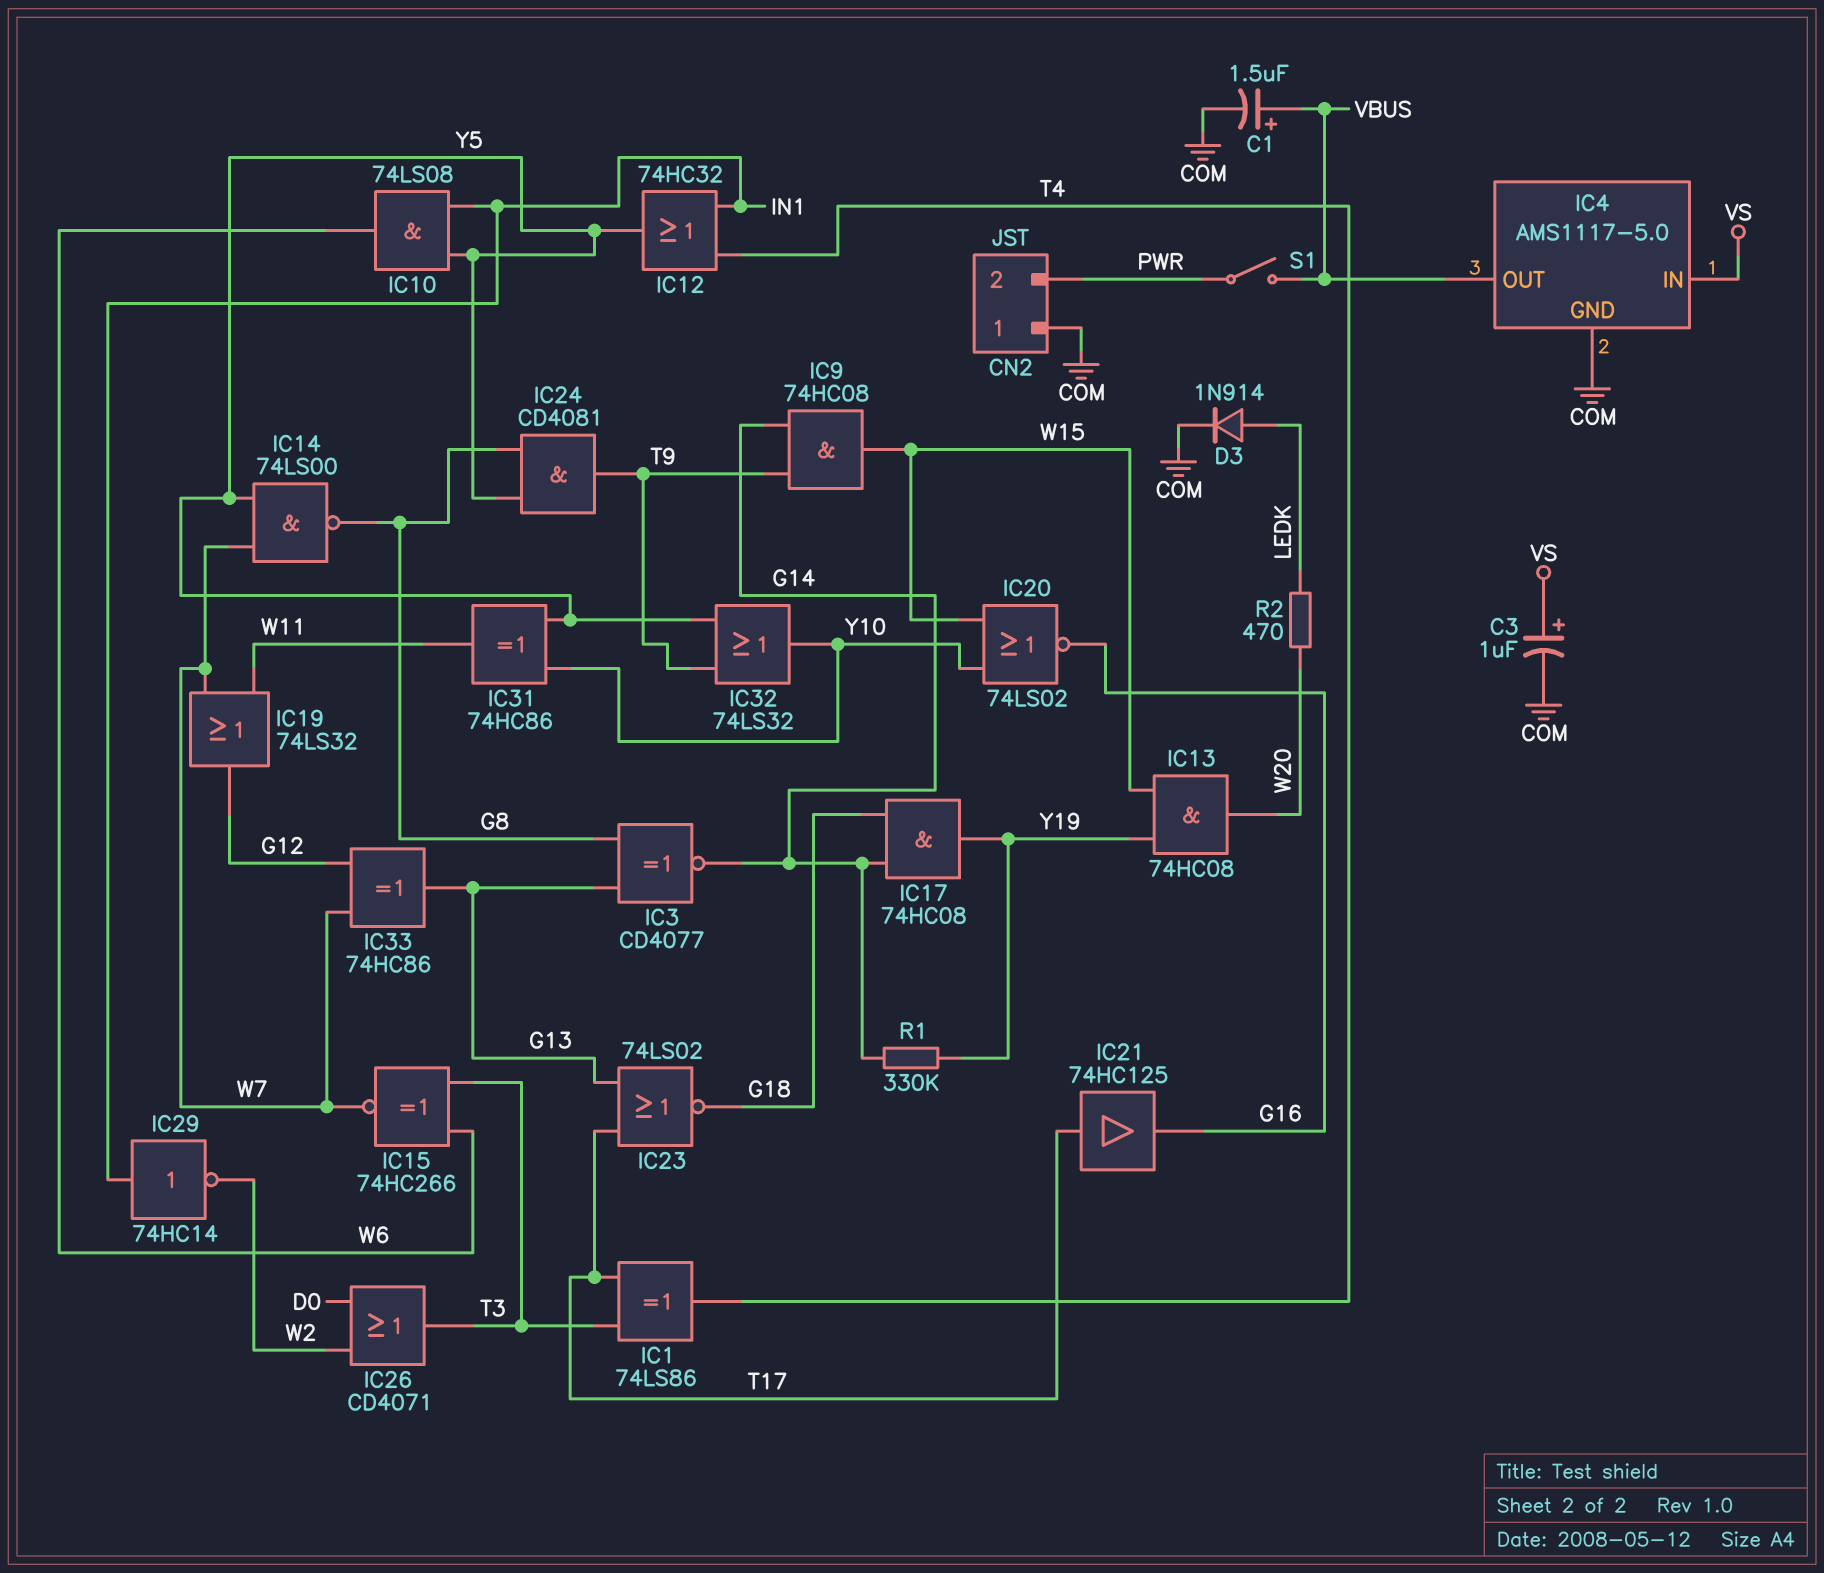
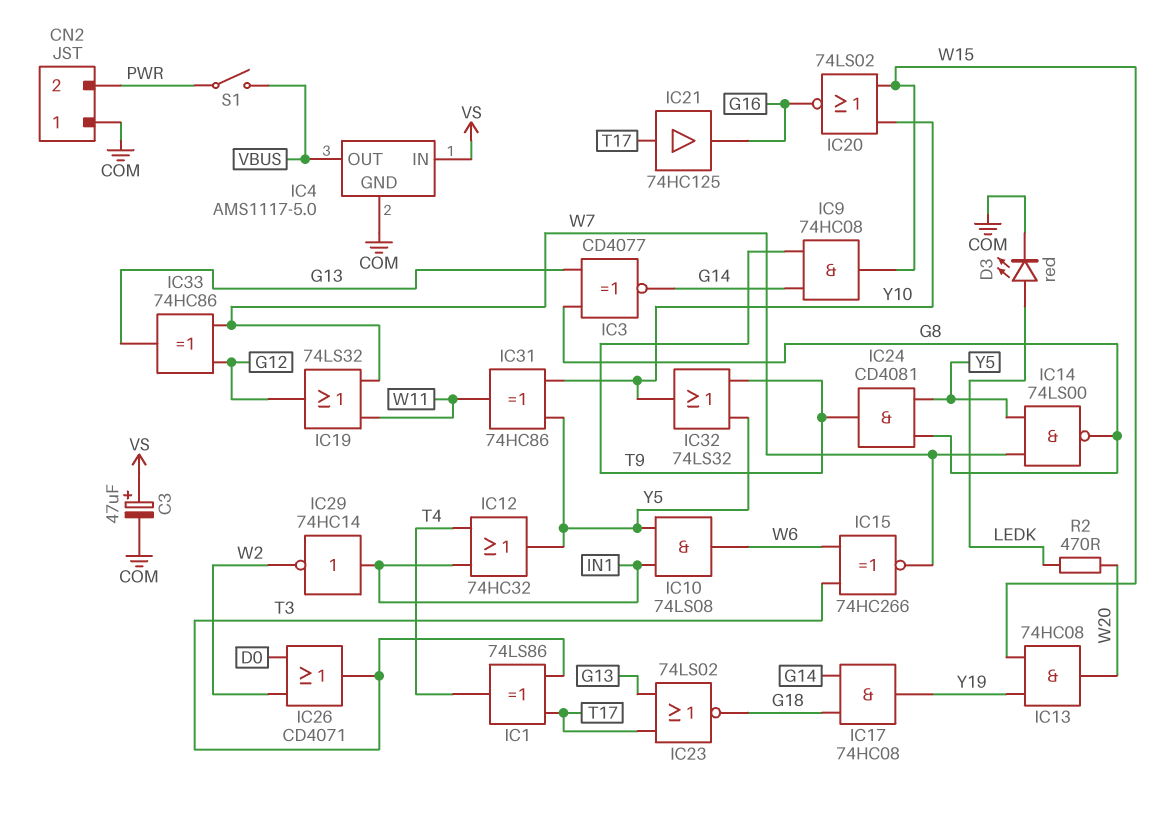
C1: 1.5uF (plus VBUS, minus COM) -> none
C3: 1uF (plus VS, minus COM) -> 47uF (plus VS, minus COM)
D3: diode 1N914 (A LEDK, K COM) -> LED red (A LEDK, K COM)
R1: 330k (G14, Y19) -> none

